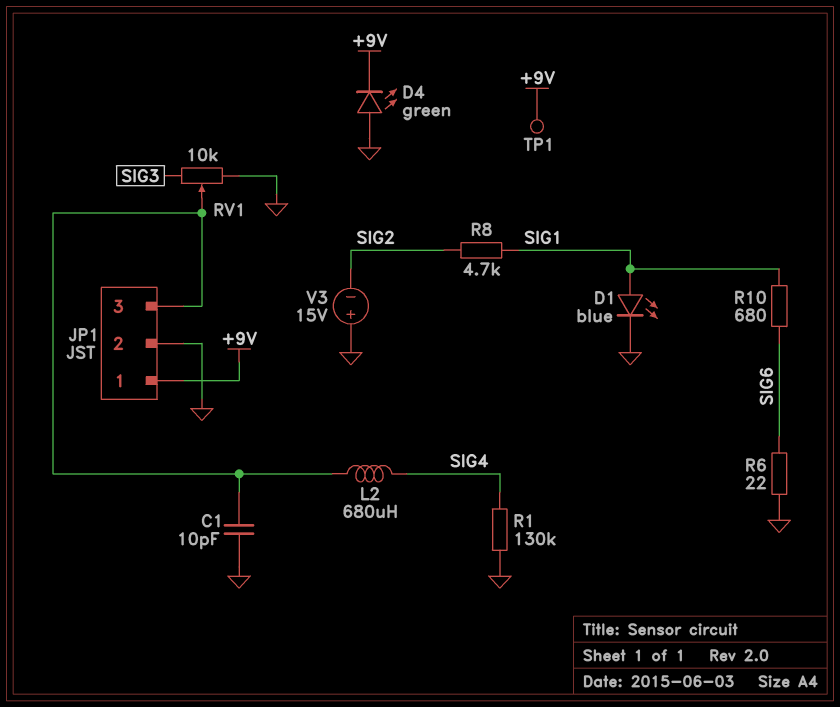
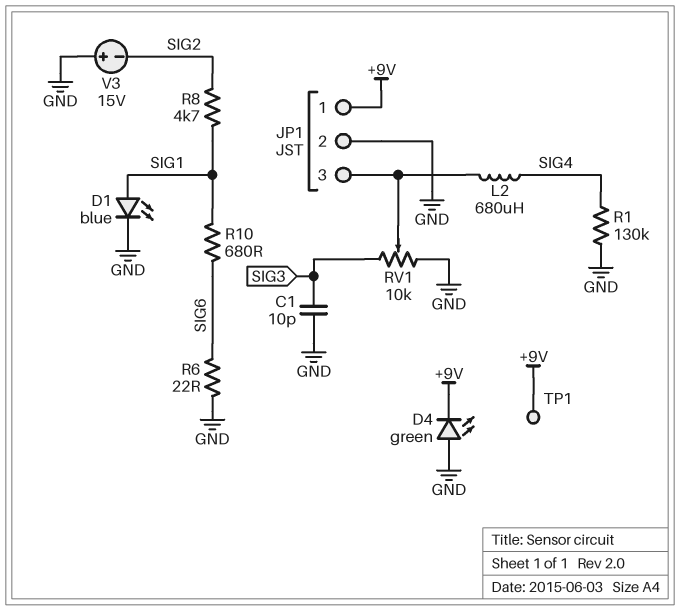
C1: 10pF (GND, JP1/3) -> 10pF (GND, SIG3)

